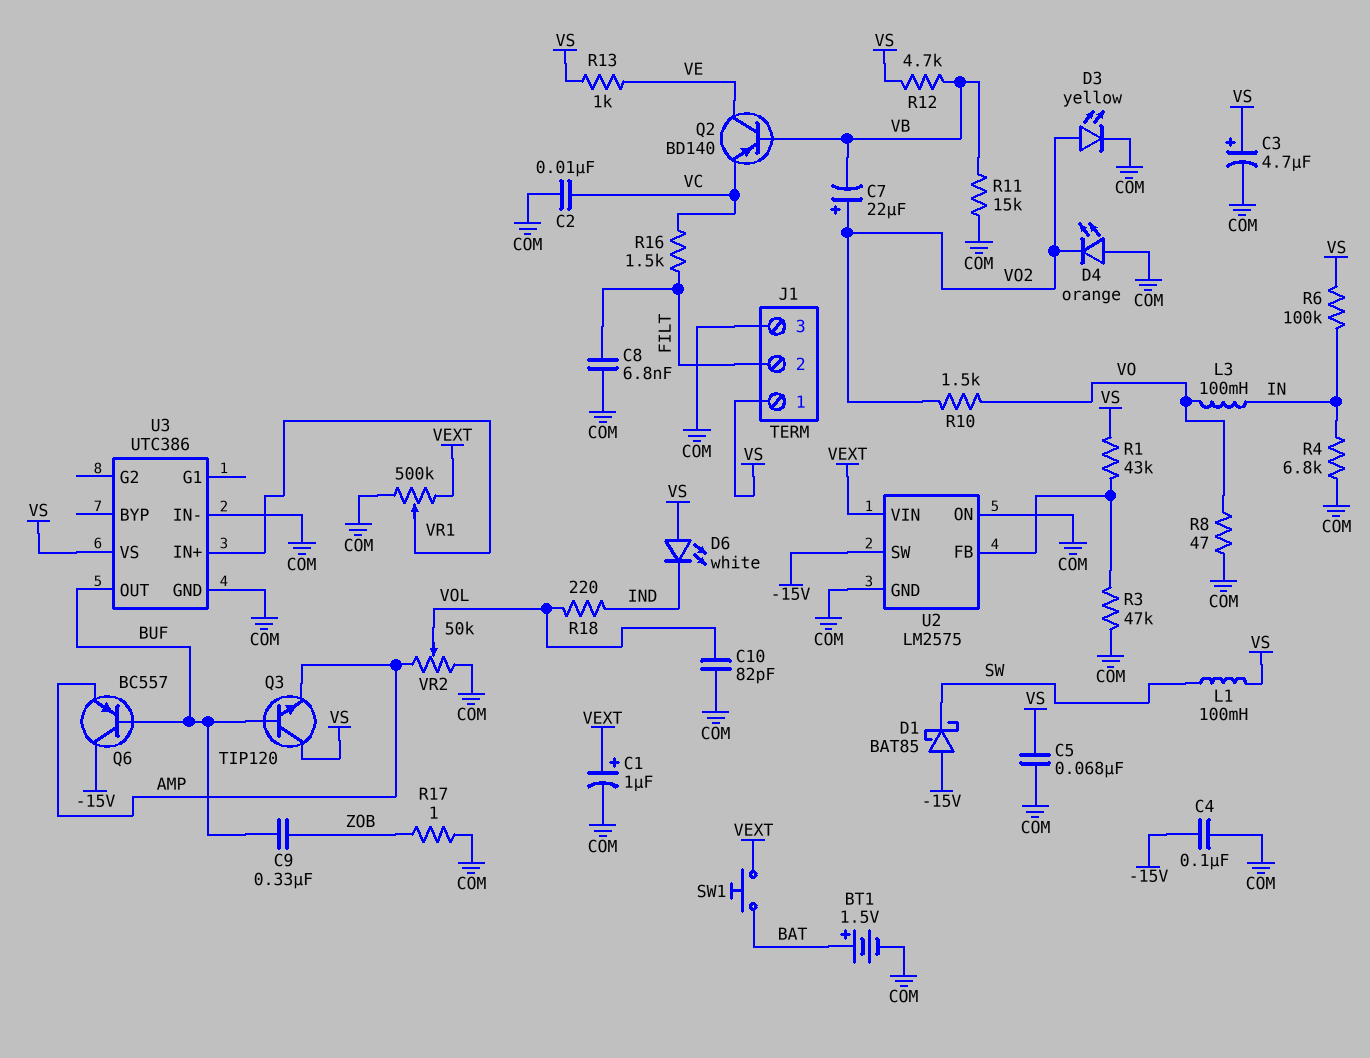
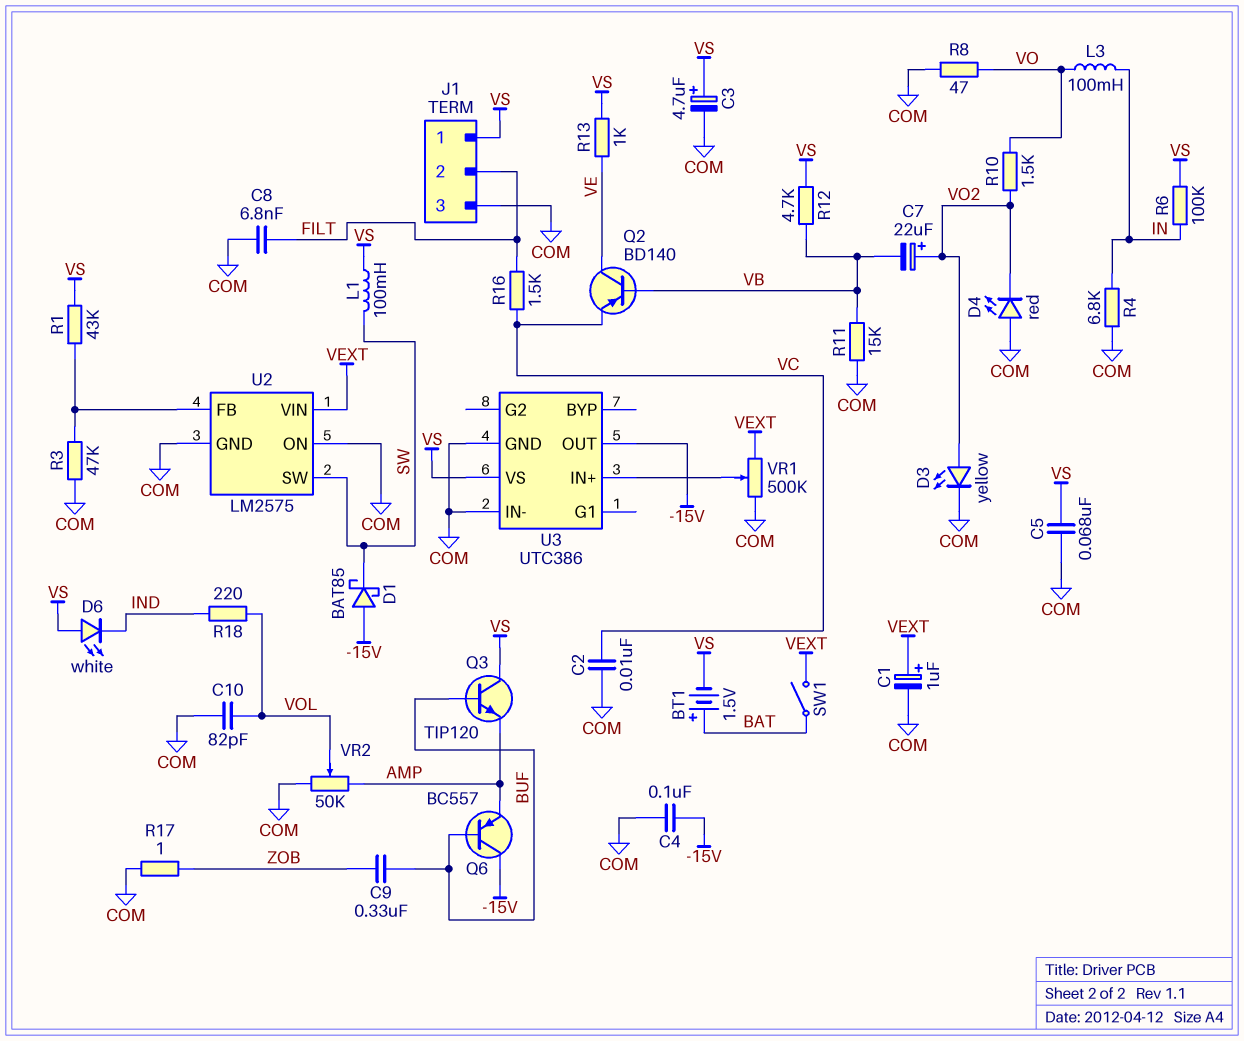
BT1: 1.5V (plus BAT, minus COM) -> 1.5V (plus BAT, minus VS)
D4: LED orange (A COM, K VO2) -> LED red (A COM, K VO2)
SW1: button (BAT, VEXT) -> switch (BAT, VEXT)
U2 pin SW: -15V -> SW
U3 pin OUT: BUF -> -15V

